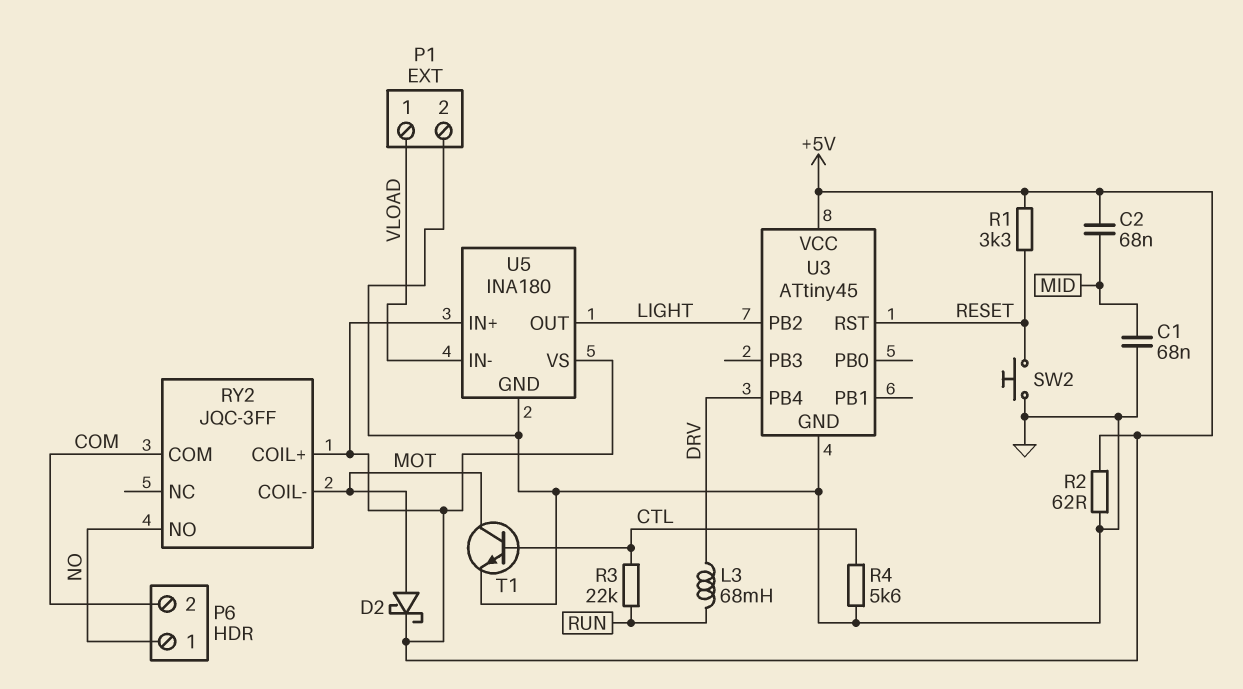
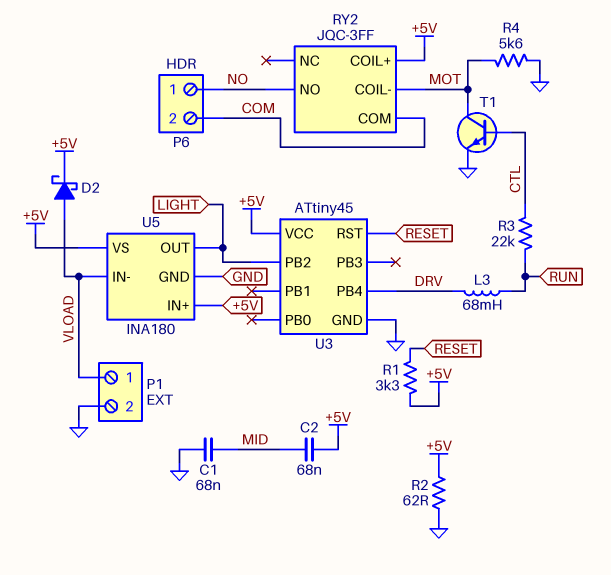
D2: schottky (A MOT, K +5V) -> schottky (A VLOAD, K +5V)
R4: 5.6k (CTL, GND) -> 5.6k (GND, MOT)
SW2: button (GND, RESET) -> none

